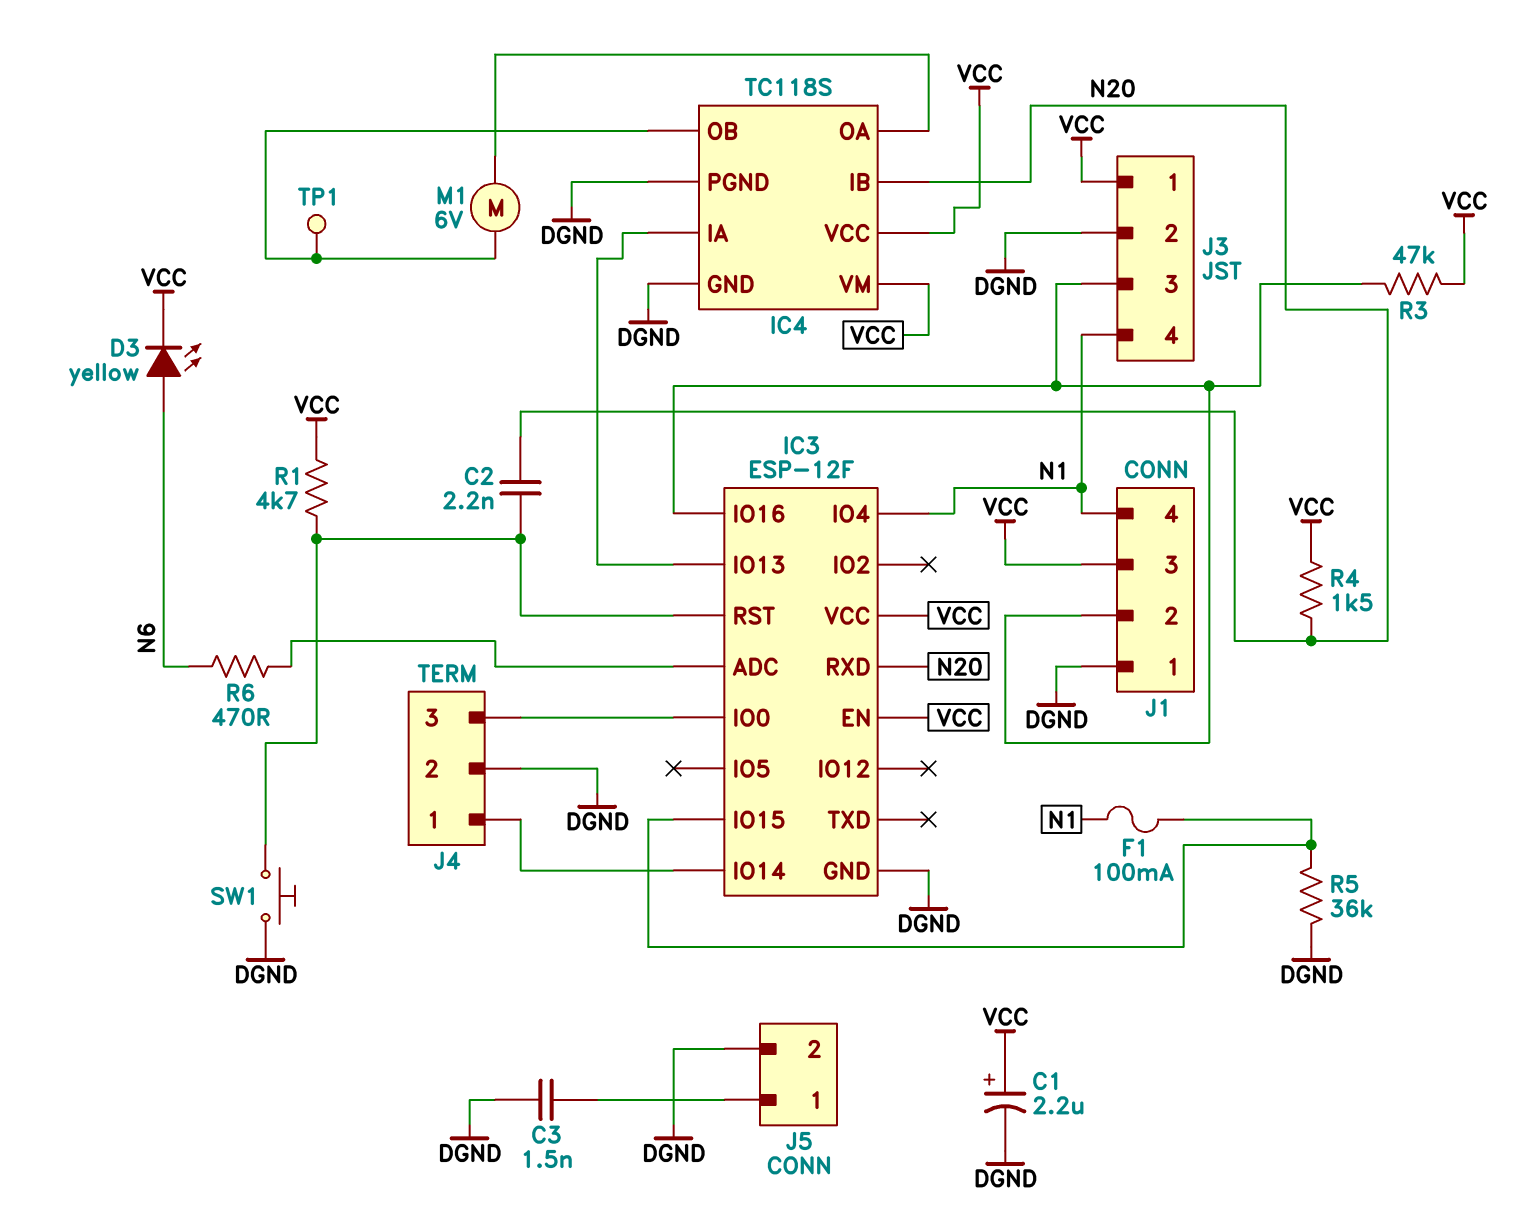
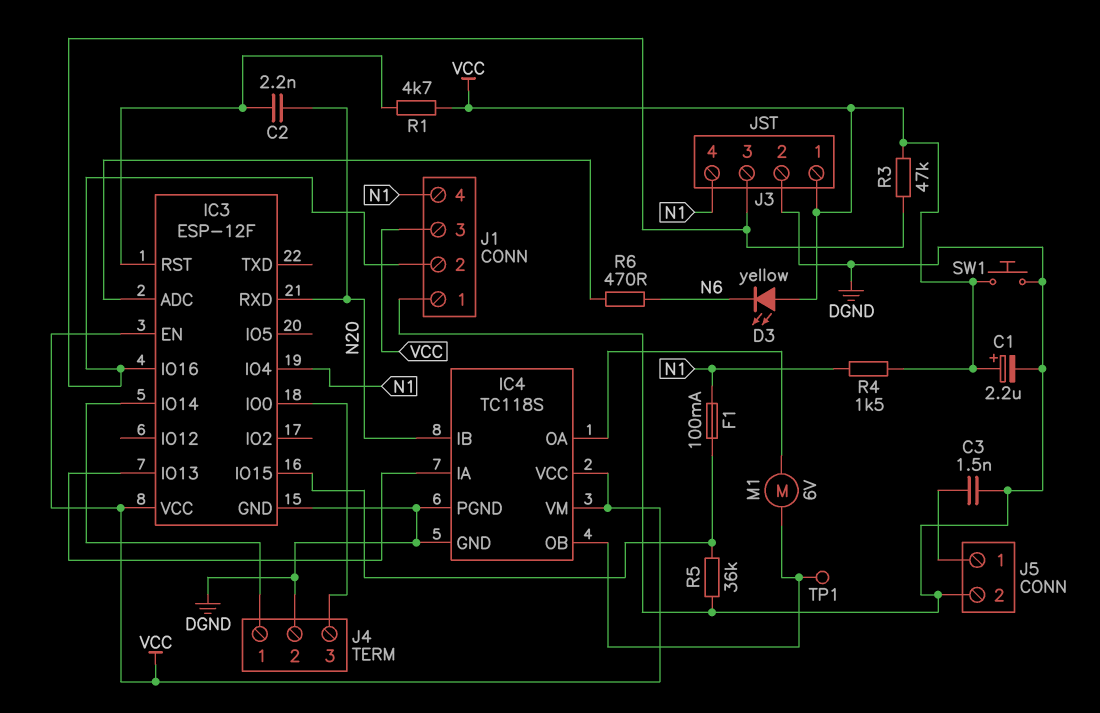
D3: LED yellow (A N6, K VCC) -> LED yellow (A VCC, K N6)
R4: 1.5k (N20, VCC) -> 1.5k (N1, VCC)
SW1: button (DGND, IC3/RST) -> button (DGND, VCC)

